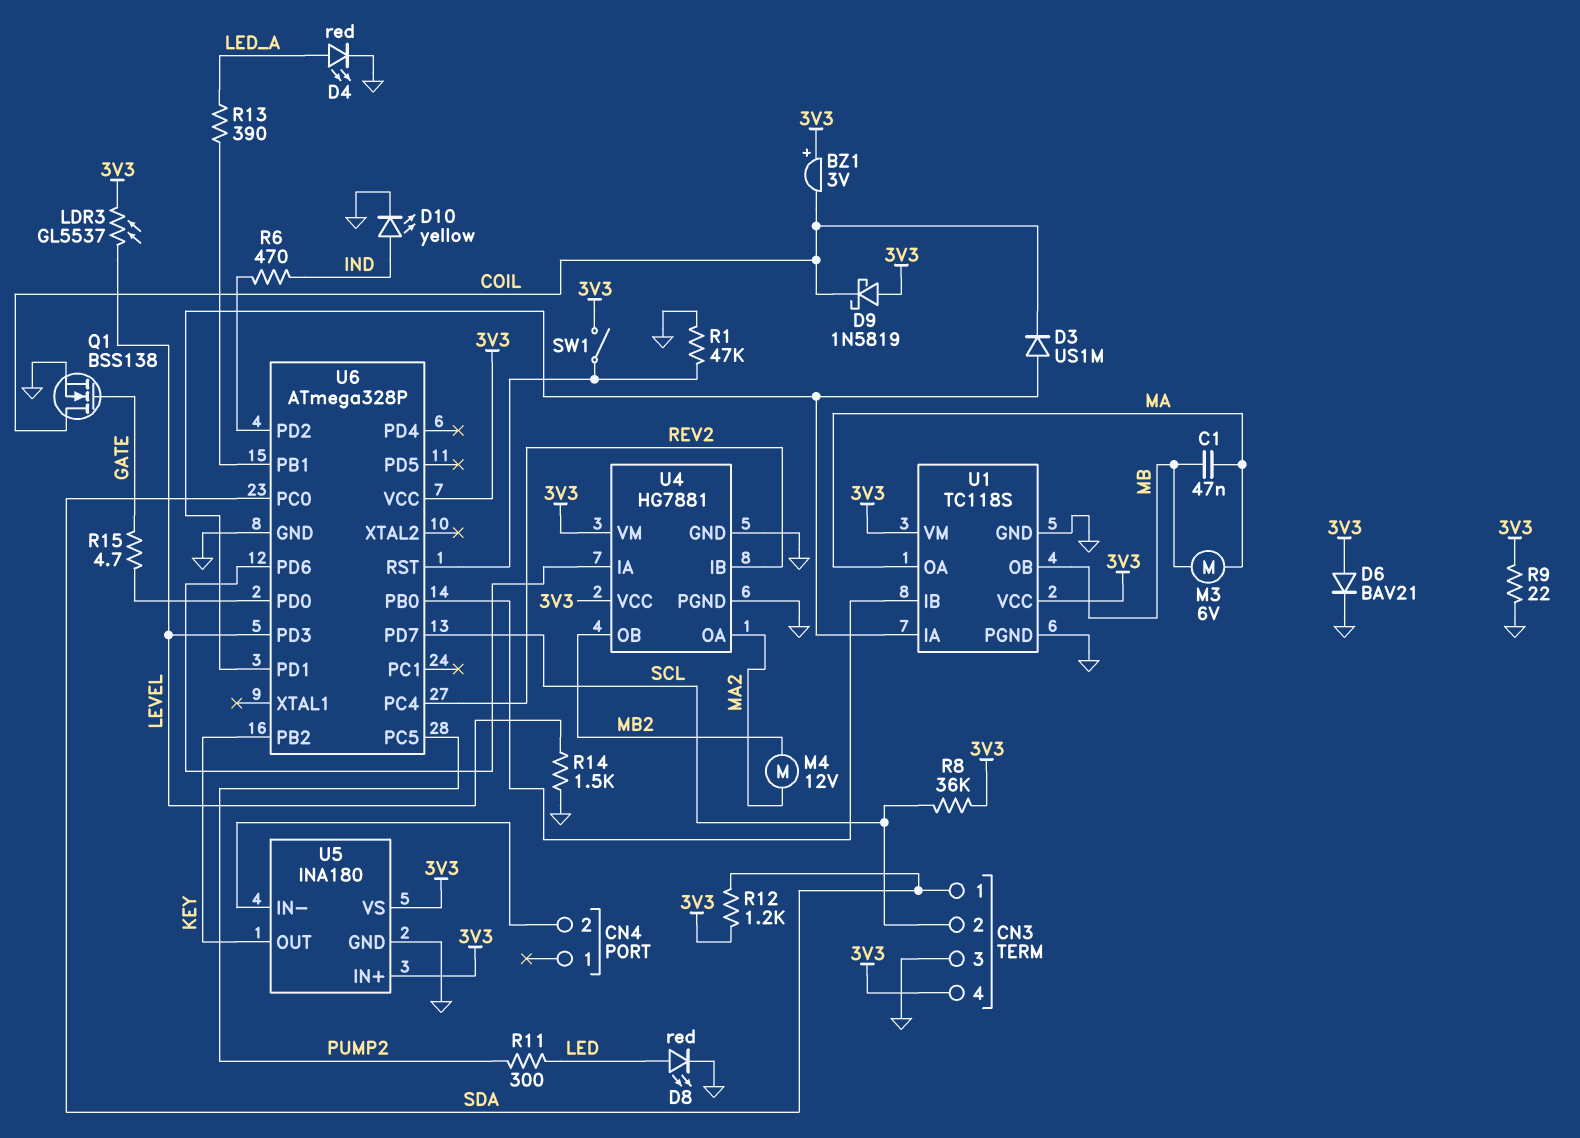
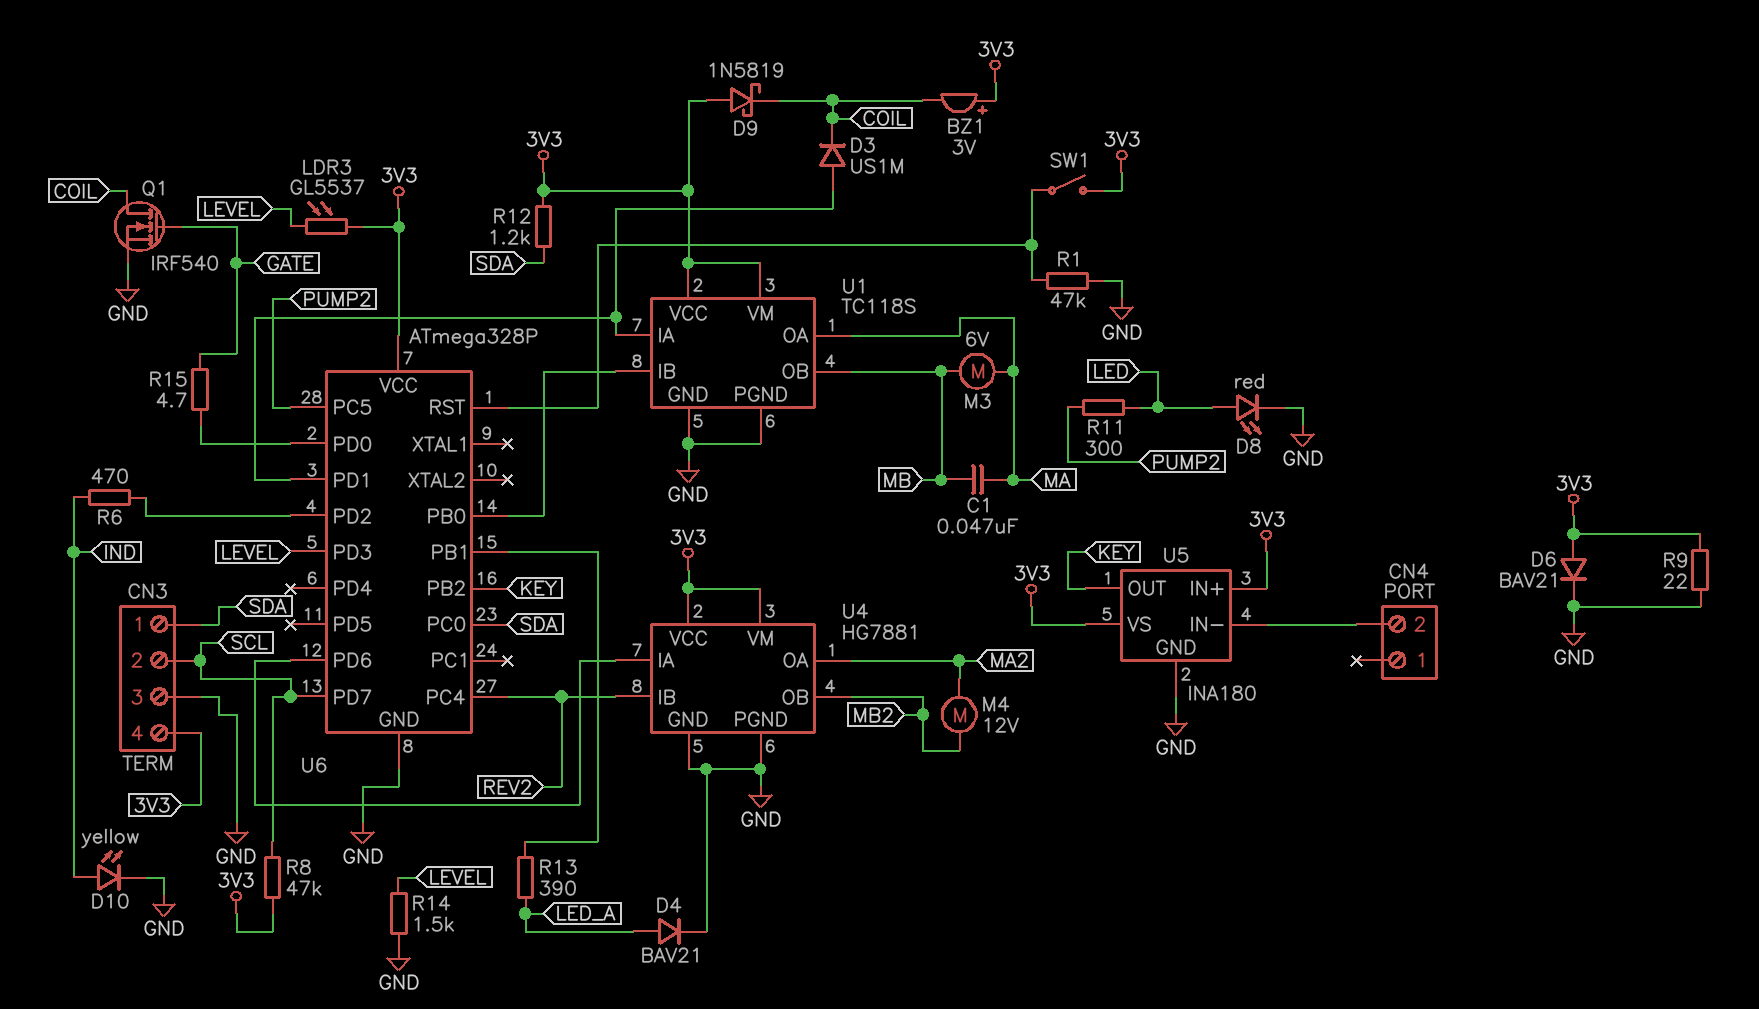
D4: LED red (A LED_A, K GND) -> diode BAV21 (A LED_A, K GND)
Q1: NMOS BSS138 (G GATE, D COIL, S GND) -> NMOS IRF540 (G GATE, D COIL, S GND)
R8: 36k (3V3, SCL) -> 47k (3V3, SCL)

